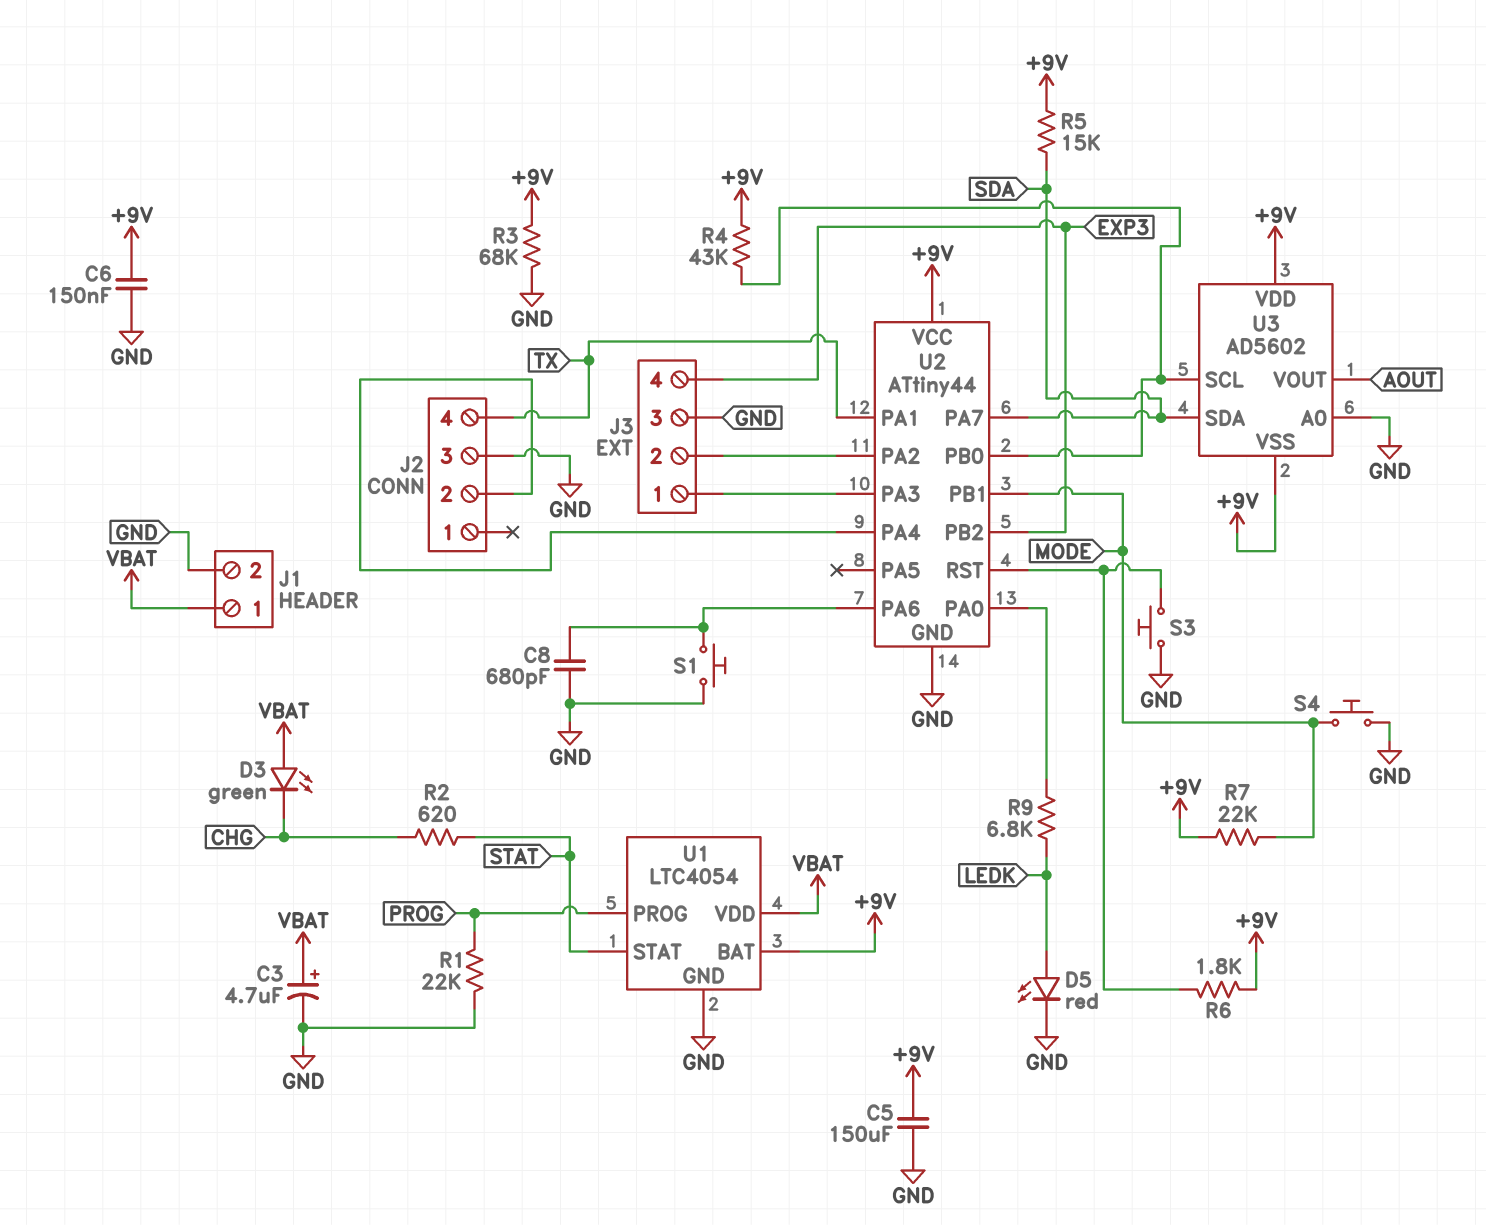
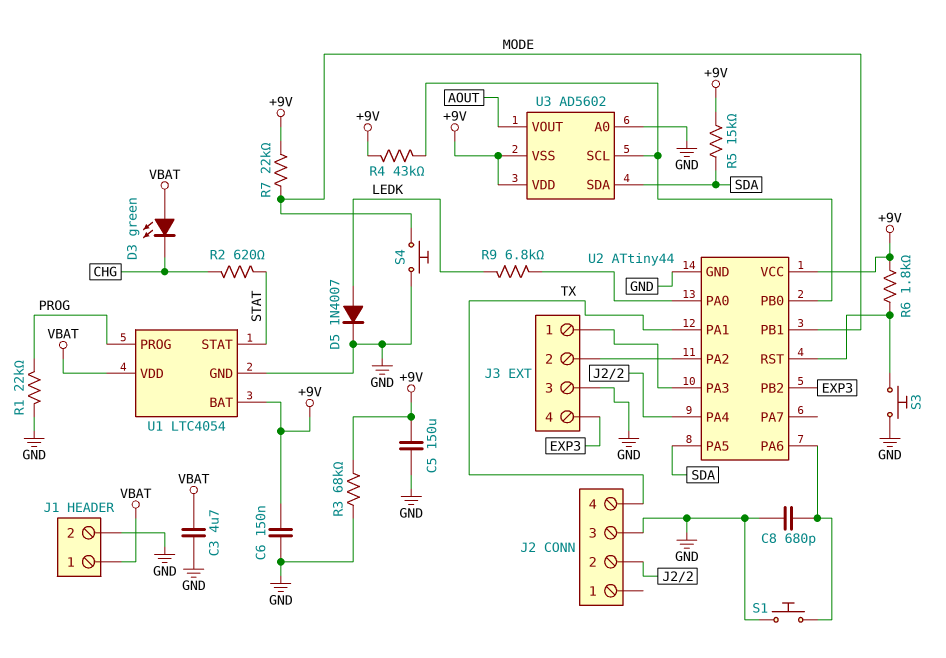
C3: 4.7uF (plus VBAT, minus GND) -> 4.7uF (GND, VBAT)
D5: LED red (A LEDK, K GND) -> diode 1N4007 (A LEDK, K GND)
U2 pin PA5: none -> SDA
U2 pin PA7: SDA -> none

